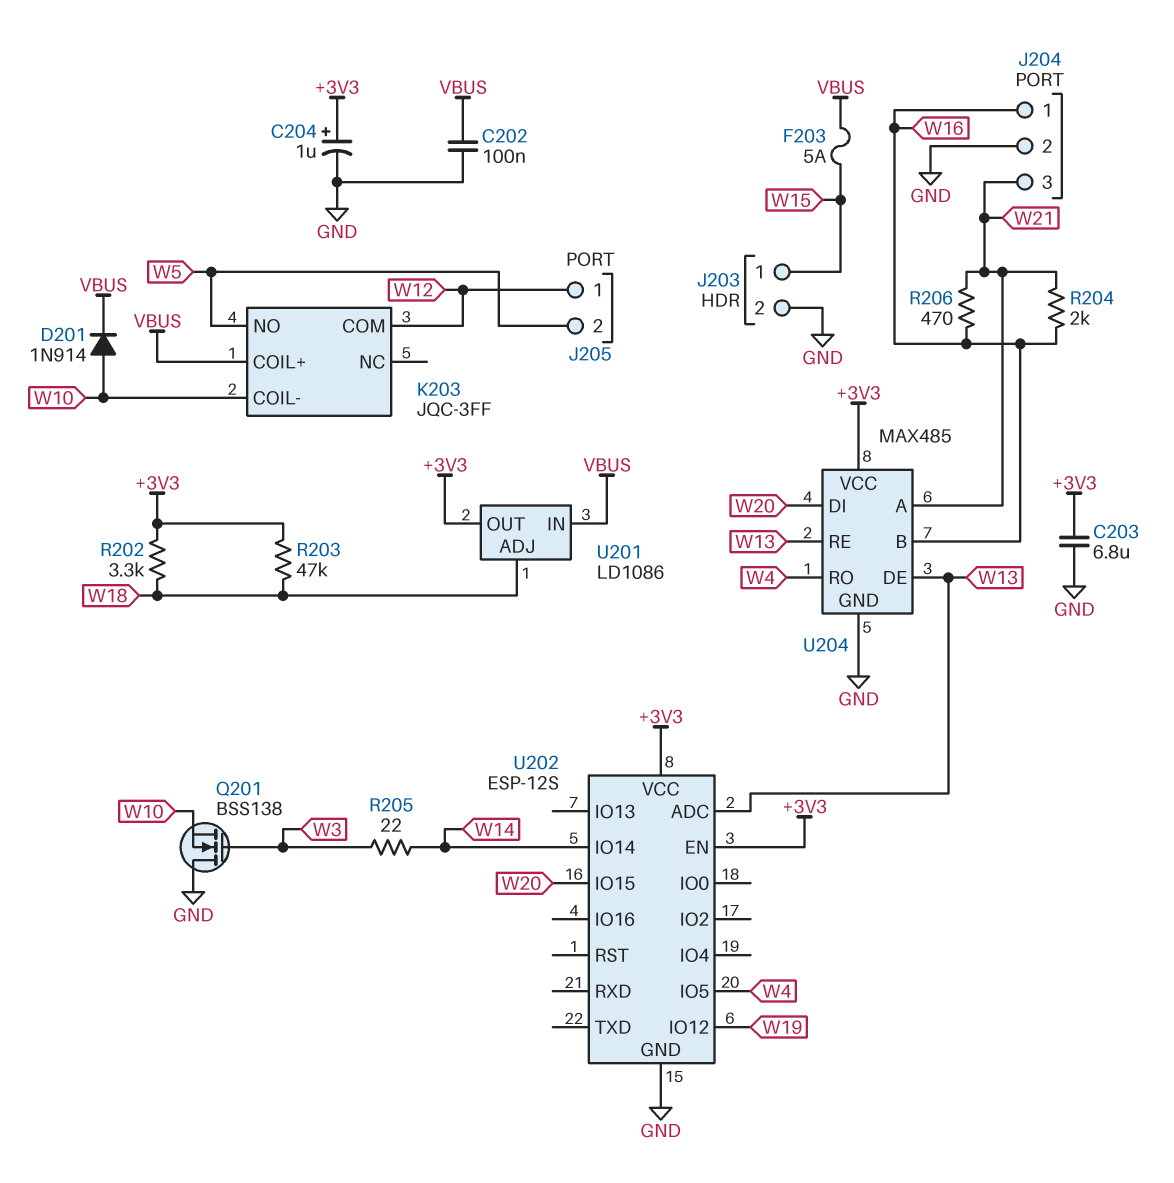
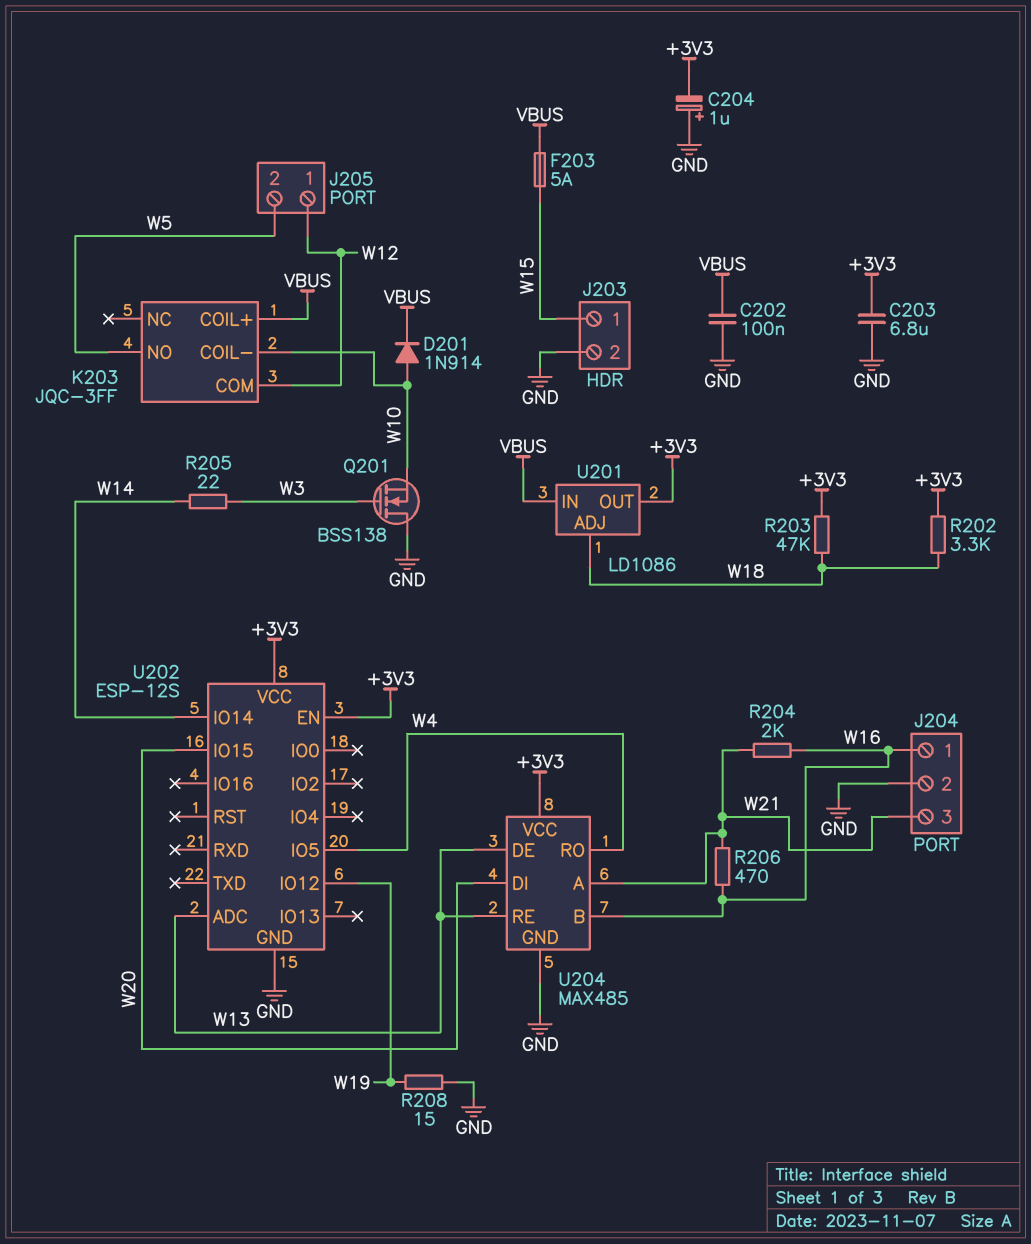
C204: 1uF (plus +3V3, minus GND) -> 1uF (plus GND, minus +3V3)
R208: none -> 15 (GND, W19)

